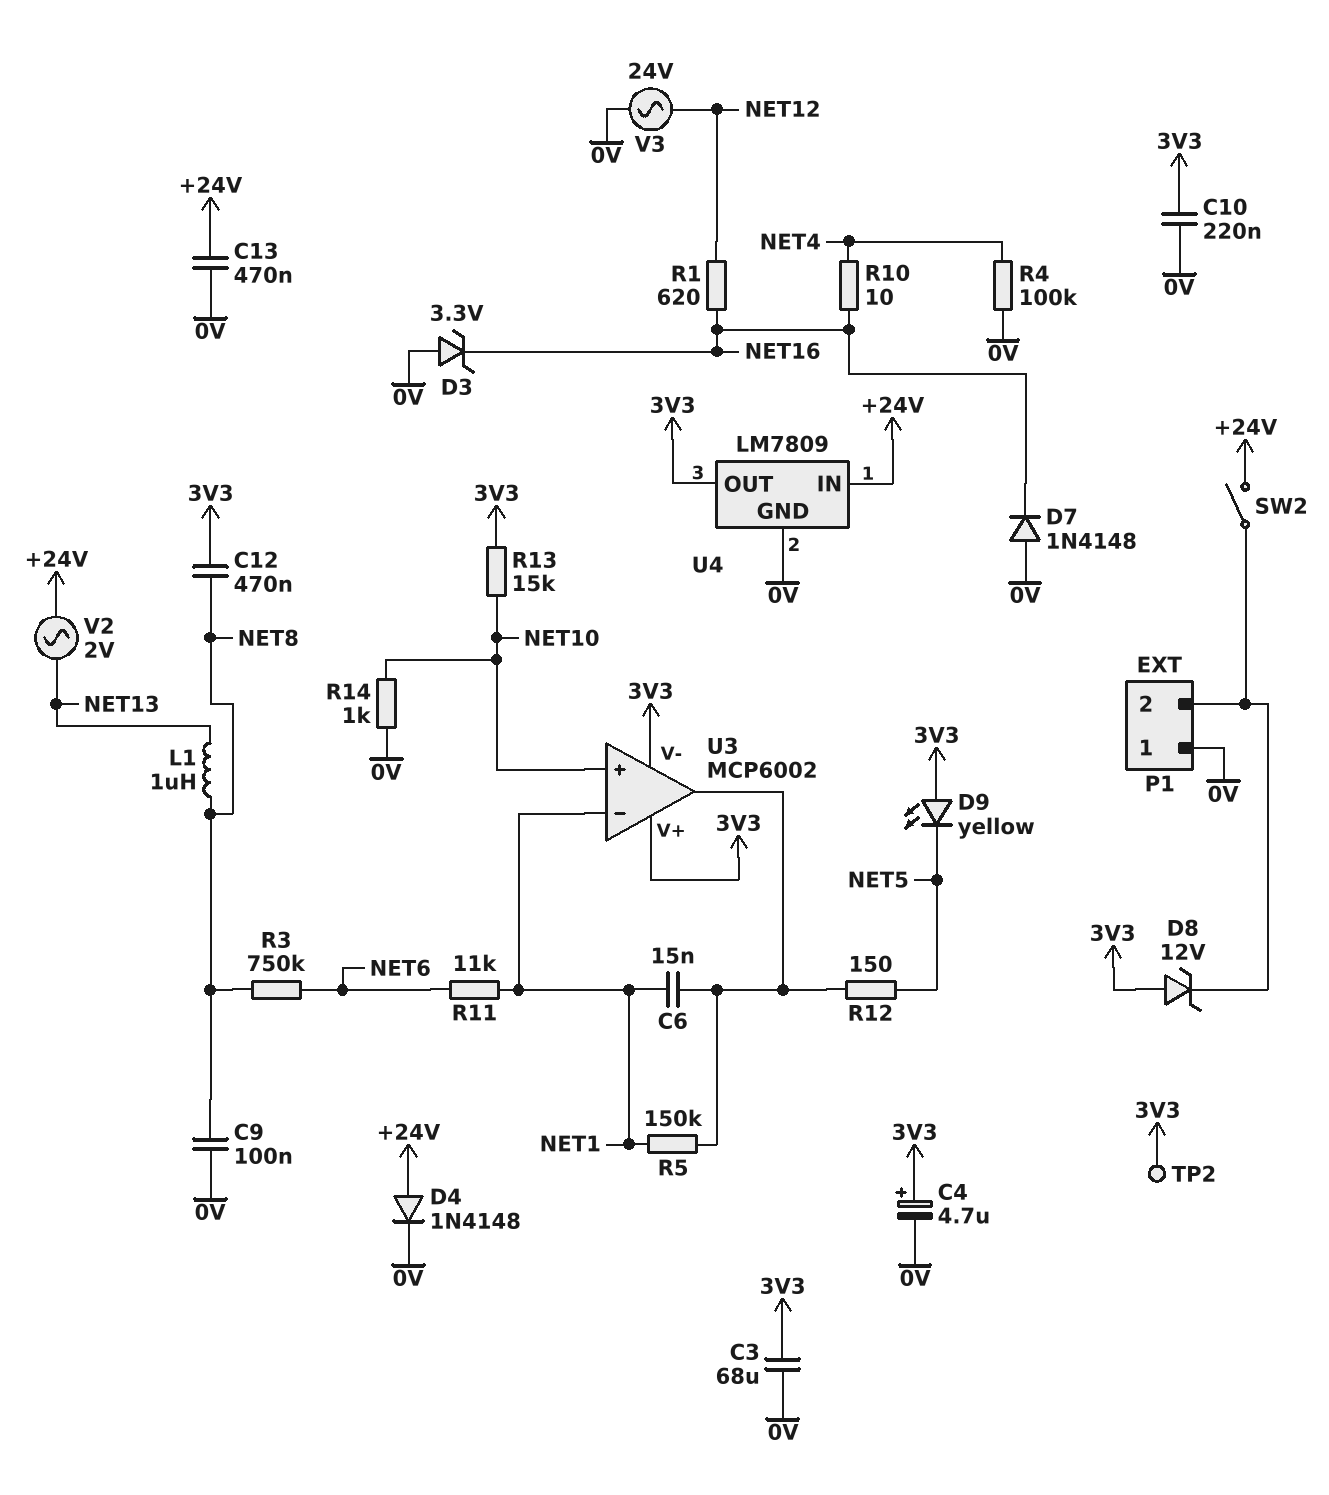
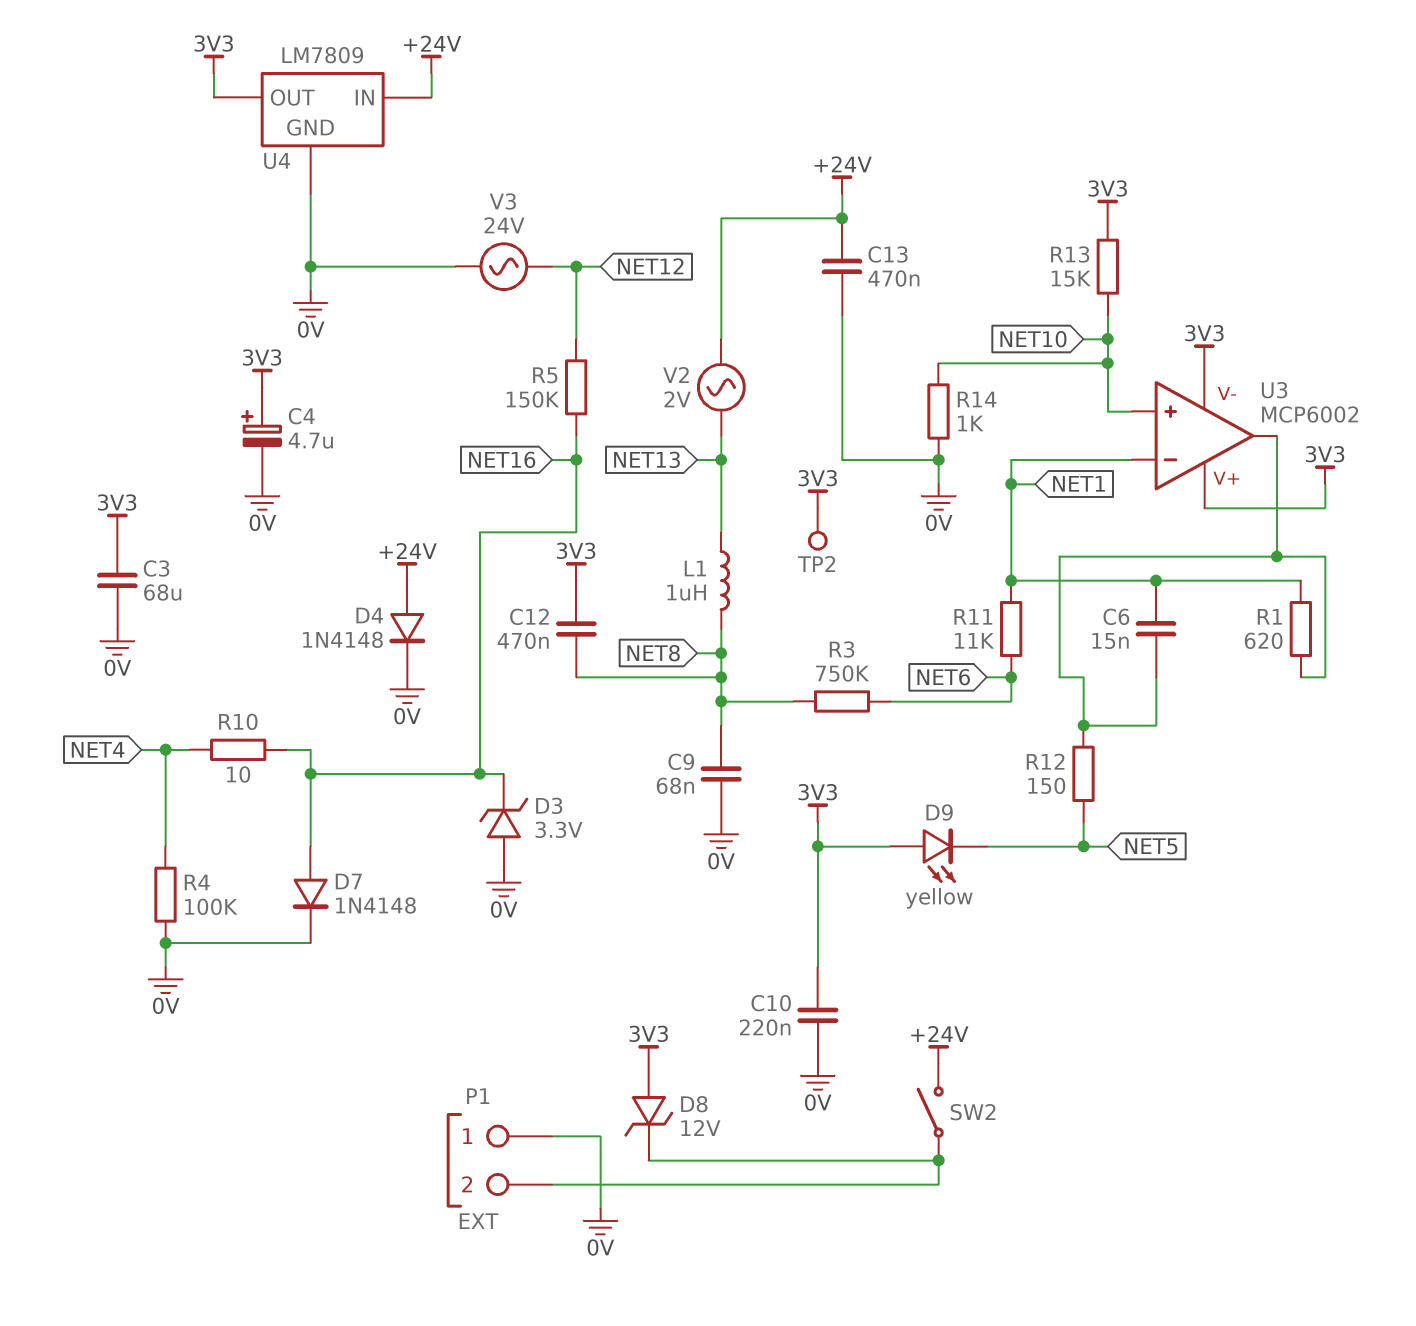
C9: 100nF (0V, NET8) -> 68nF (0V, NET8)
D7: diode 1N4148 (A 0V, K NET16) -> diode 1N4148 (A NET16, K 0V)
R1: 620 (NET12, NET16) -> 620 (NET1, U3/out)
R5: 150k (NET1, U3/out) -> 150k (NET12, NET16)

